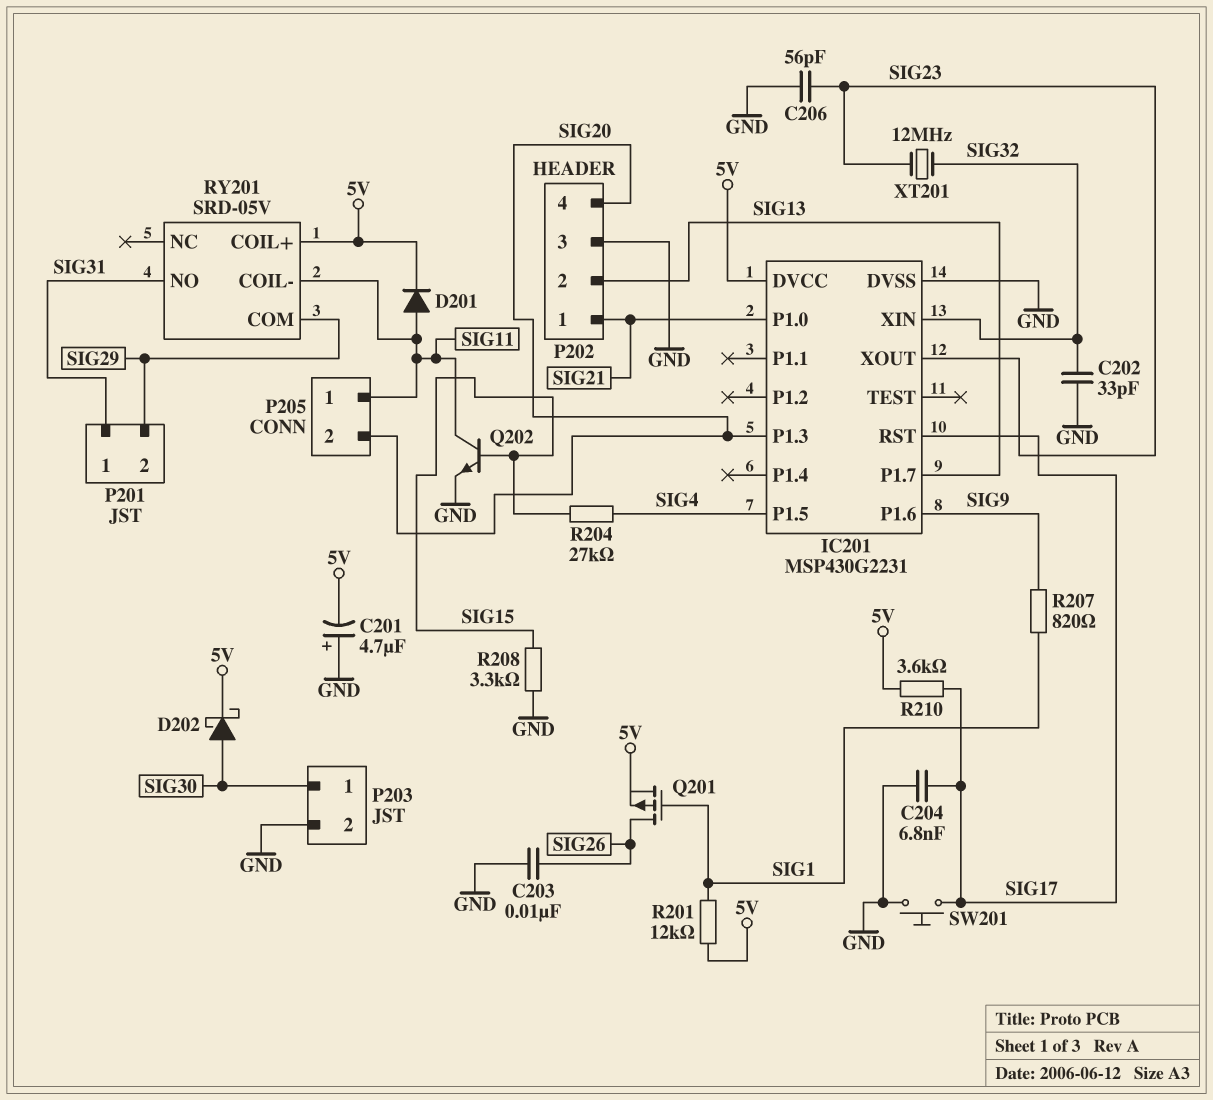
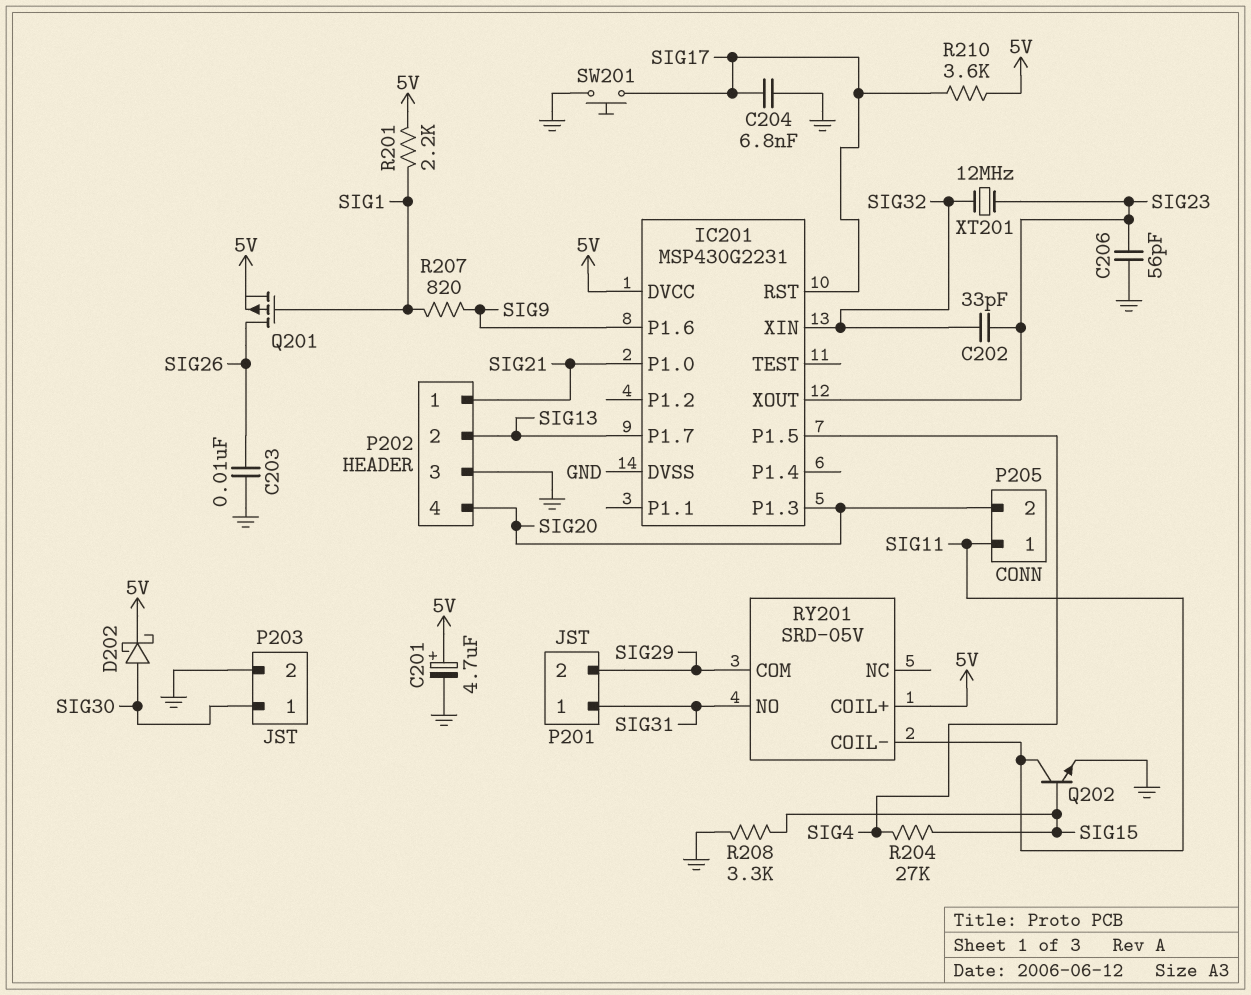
C201: 4.7uF (plus GND, minus 5V) -> 4.7uF (plus 5V, minus GND)
C202: 33pF (GND, SIG32) -> 33pF (SIG23, SIG32)
D201: diode (A SIG11, K 5V) -> none
R201: 12k (5V, SIG1) -> 2.2k (5V, SIG1)

